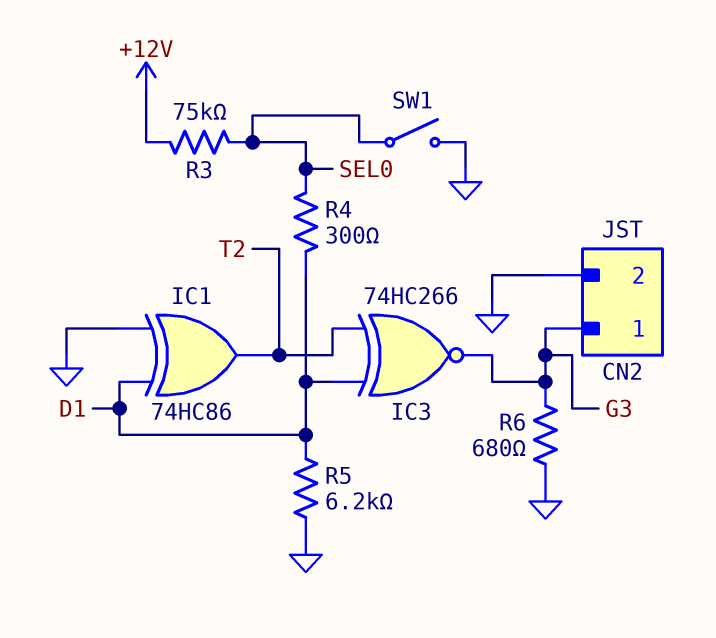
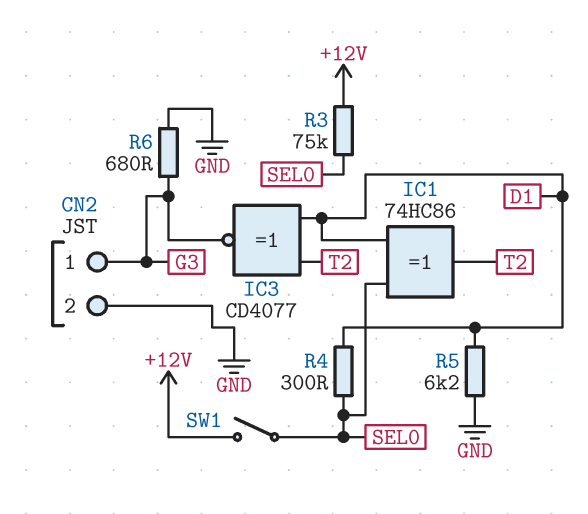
IC1: XOR 74HC86 (in D1, in GND, out T2) -> XOR 74HC86 (in D1, in SEL0, out T2)
IC3: XNOR 74HC266 (in D1, in T2, out G3) -> XNOR CD4077 (in D1, in T2, out G3)
SW1: switch (GND, SEL0) -> switch (+12V, SEL0)

